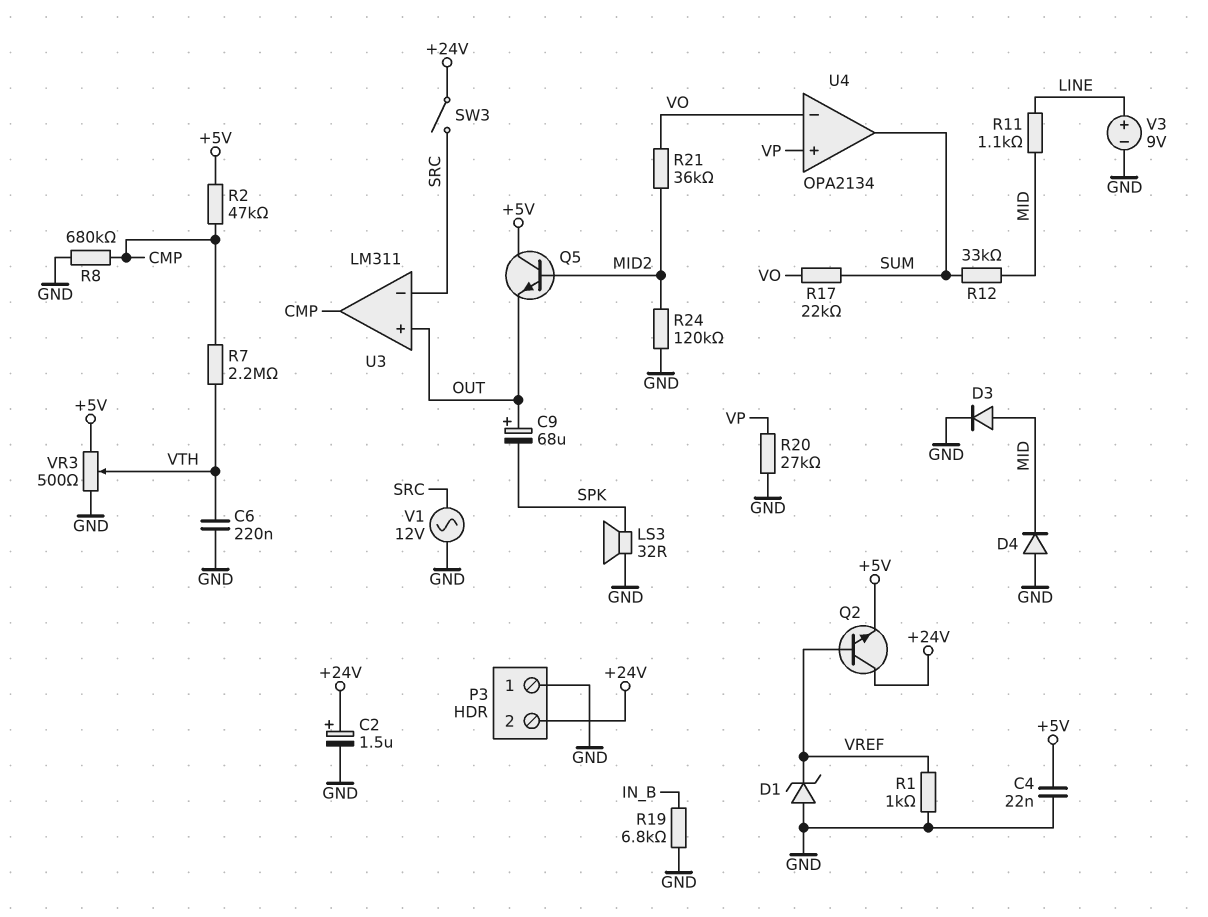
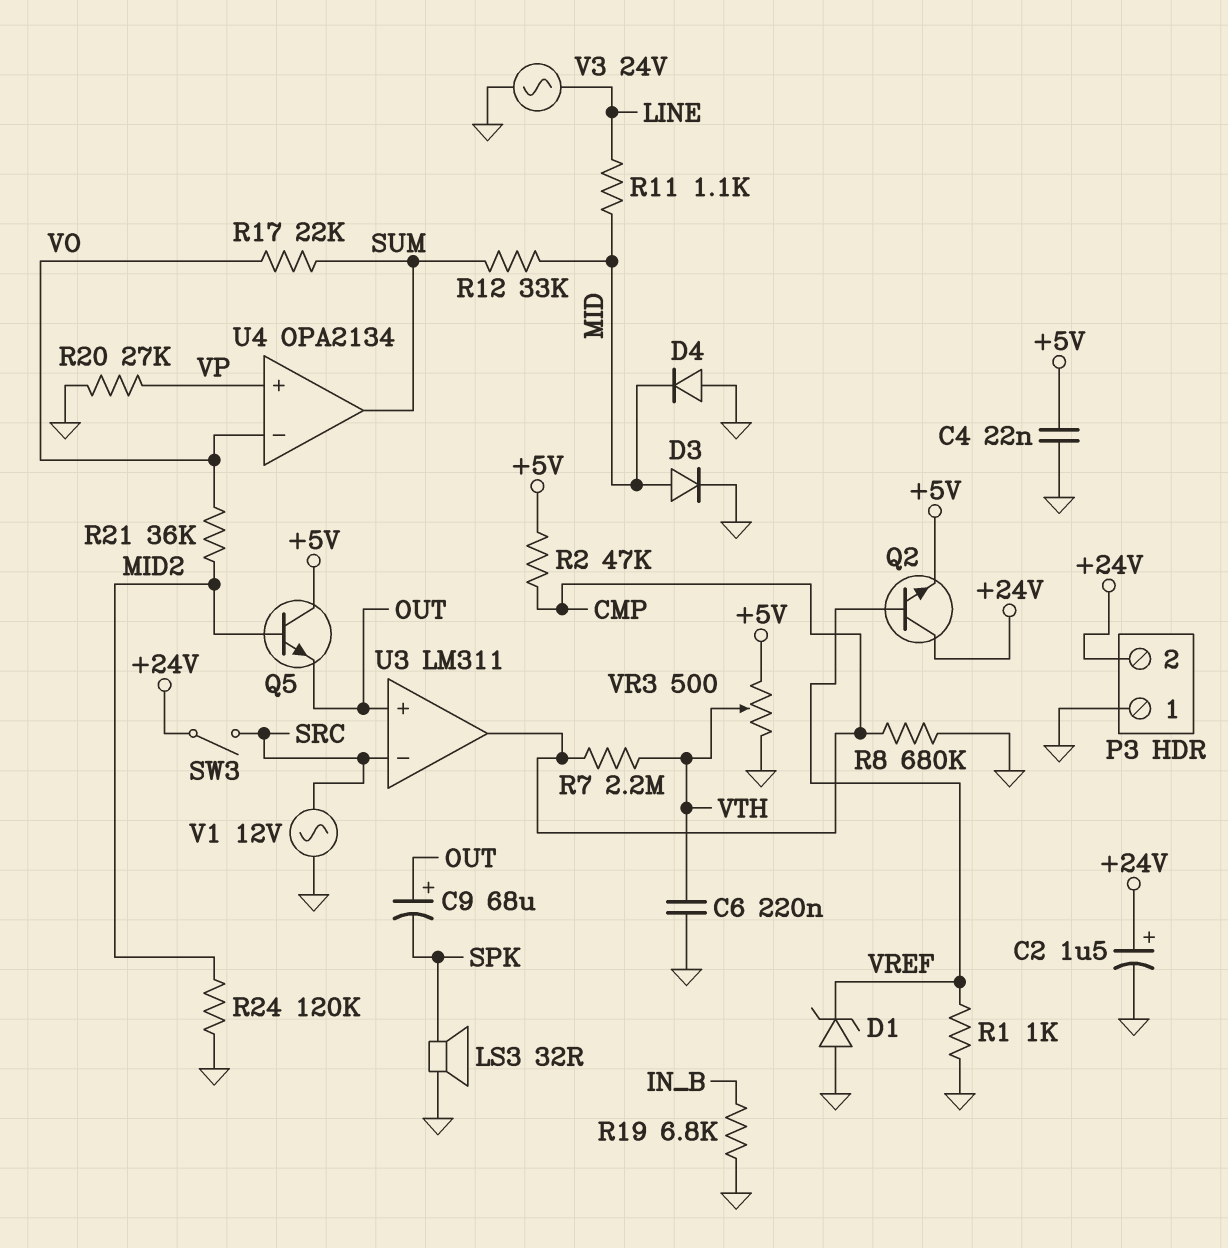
V3: 9V (plus LINE, minus GND) -> AC 24V (GND, LINE)

